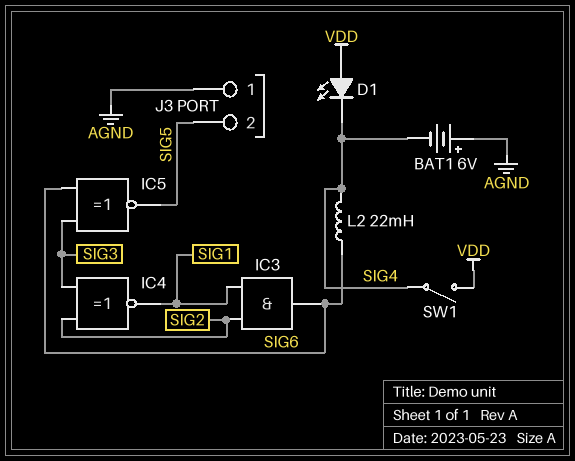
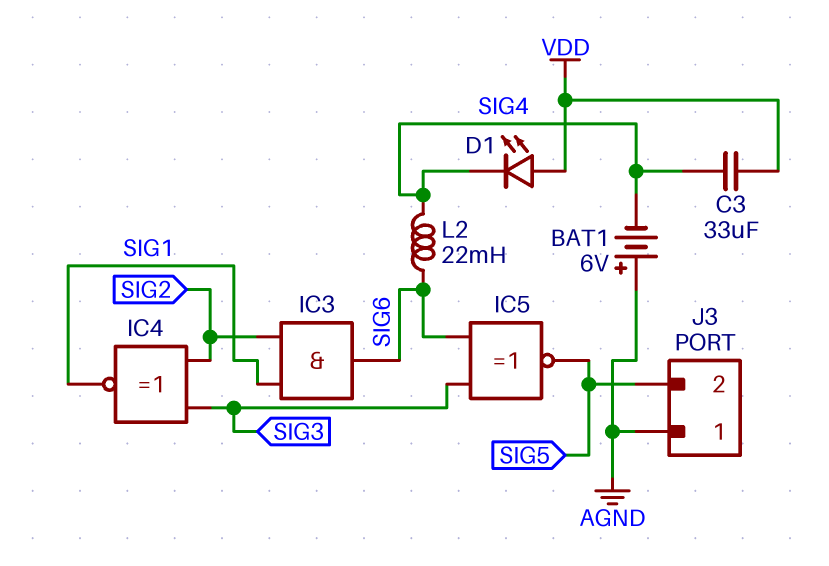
C3: none -> 33uF (SIG4, VDD)
SW1: switch (SIG4, VDD) -> none

